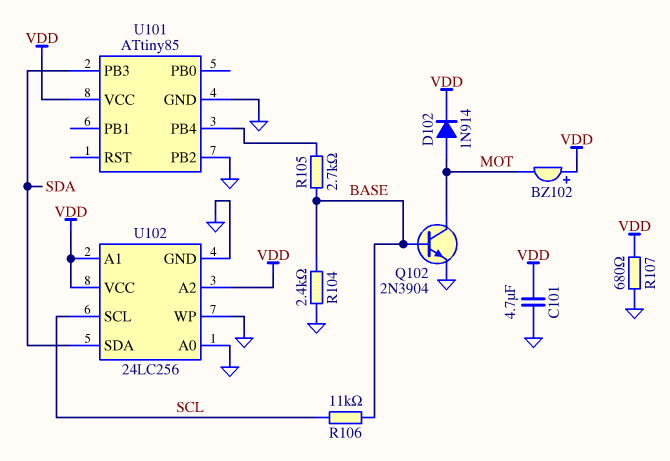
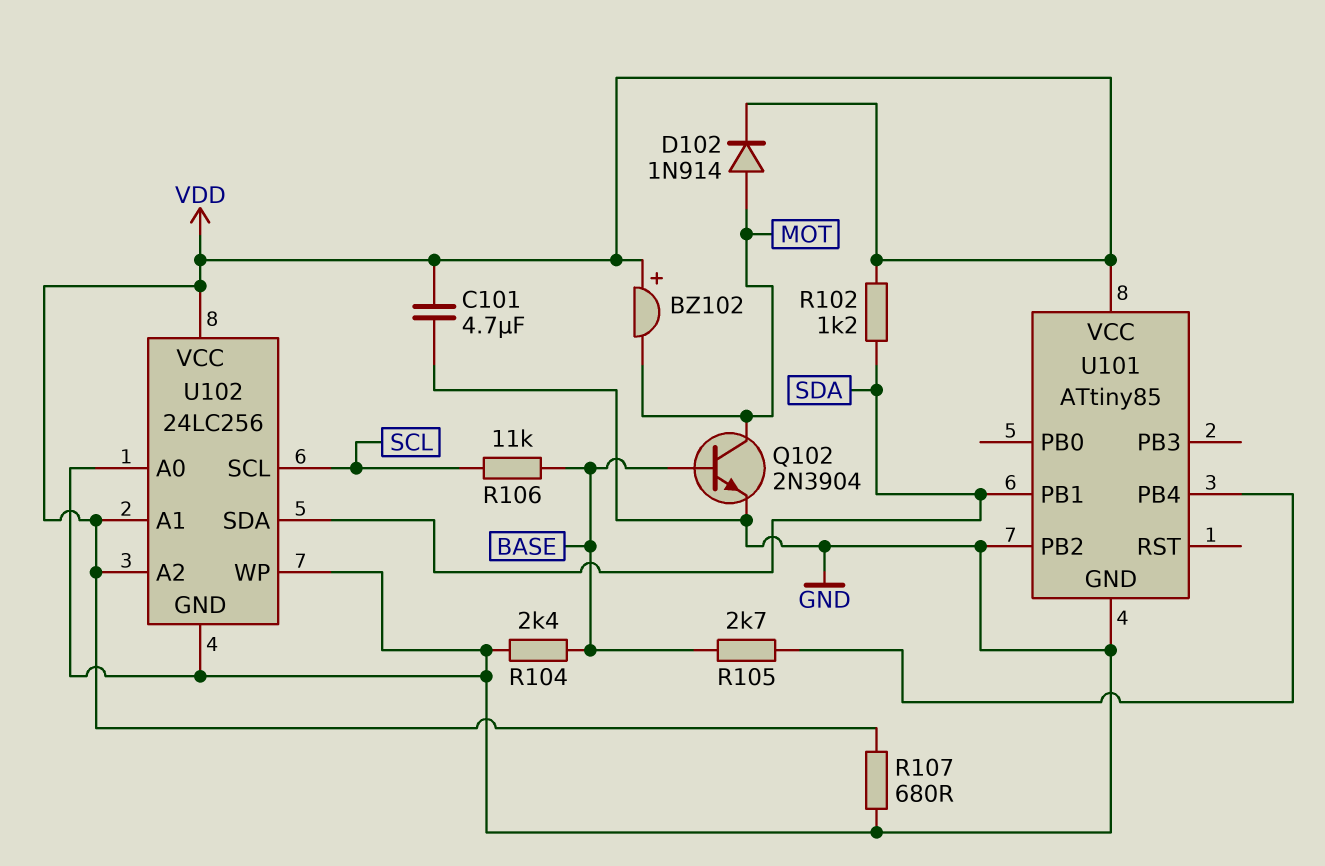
R102: none -> 1.2k (SDA, VDD)
U101 pin PB1: none -> SDA
U101 pin PB3: SDA -> none

